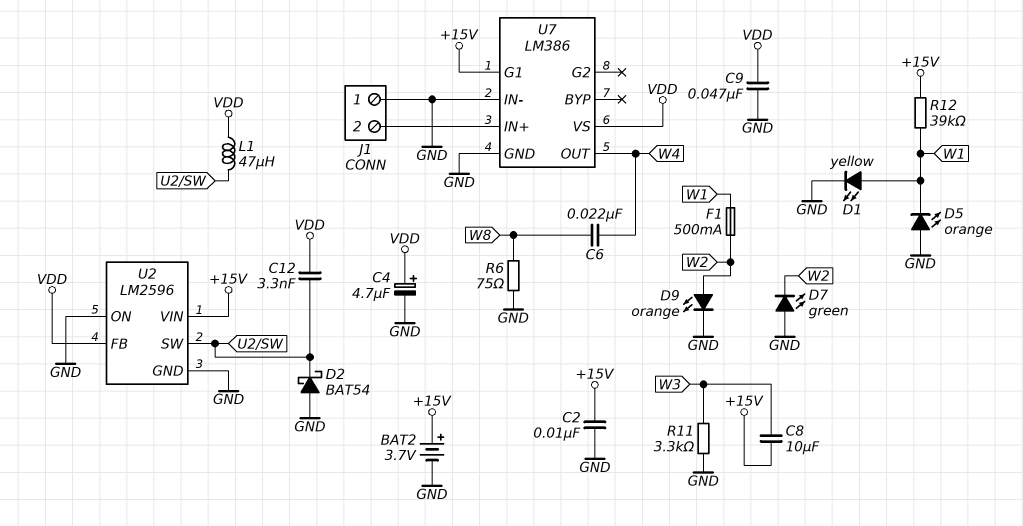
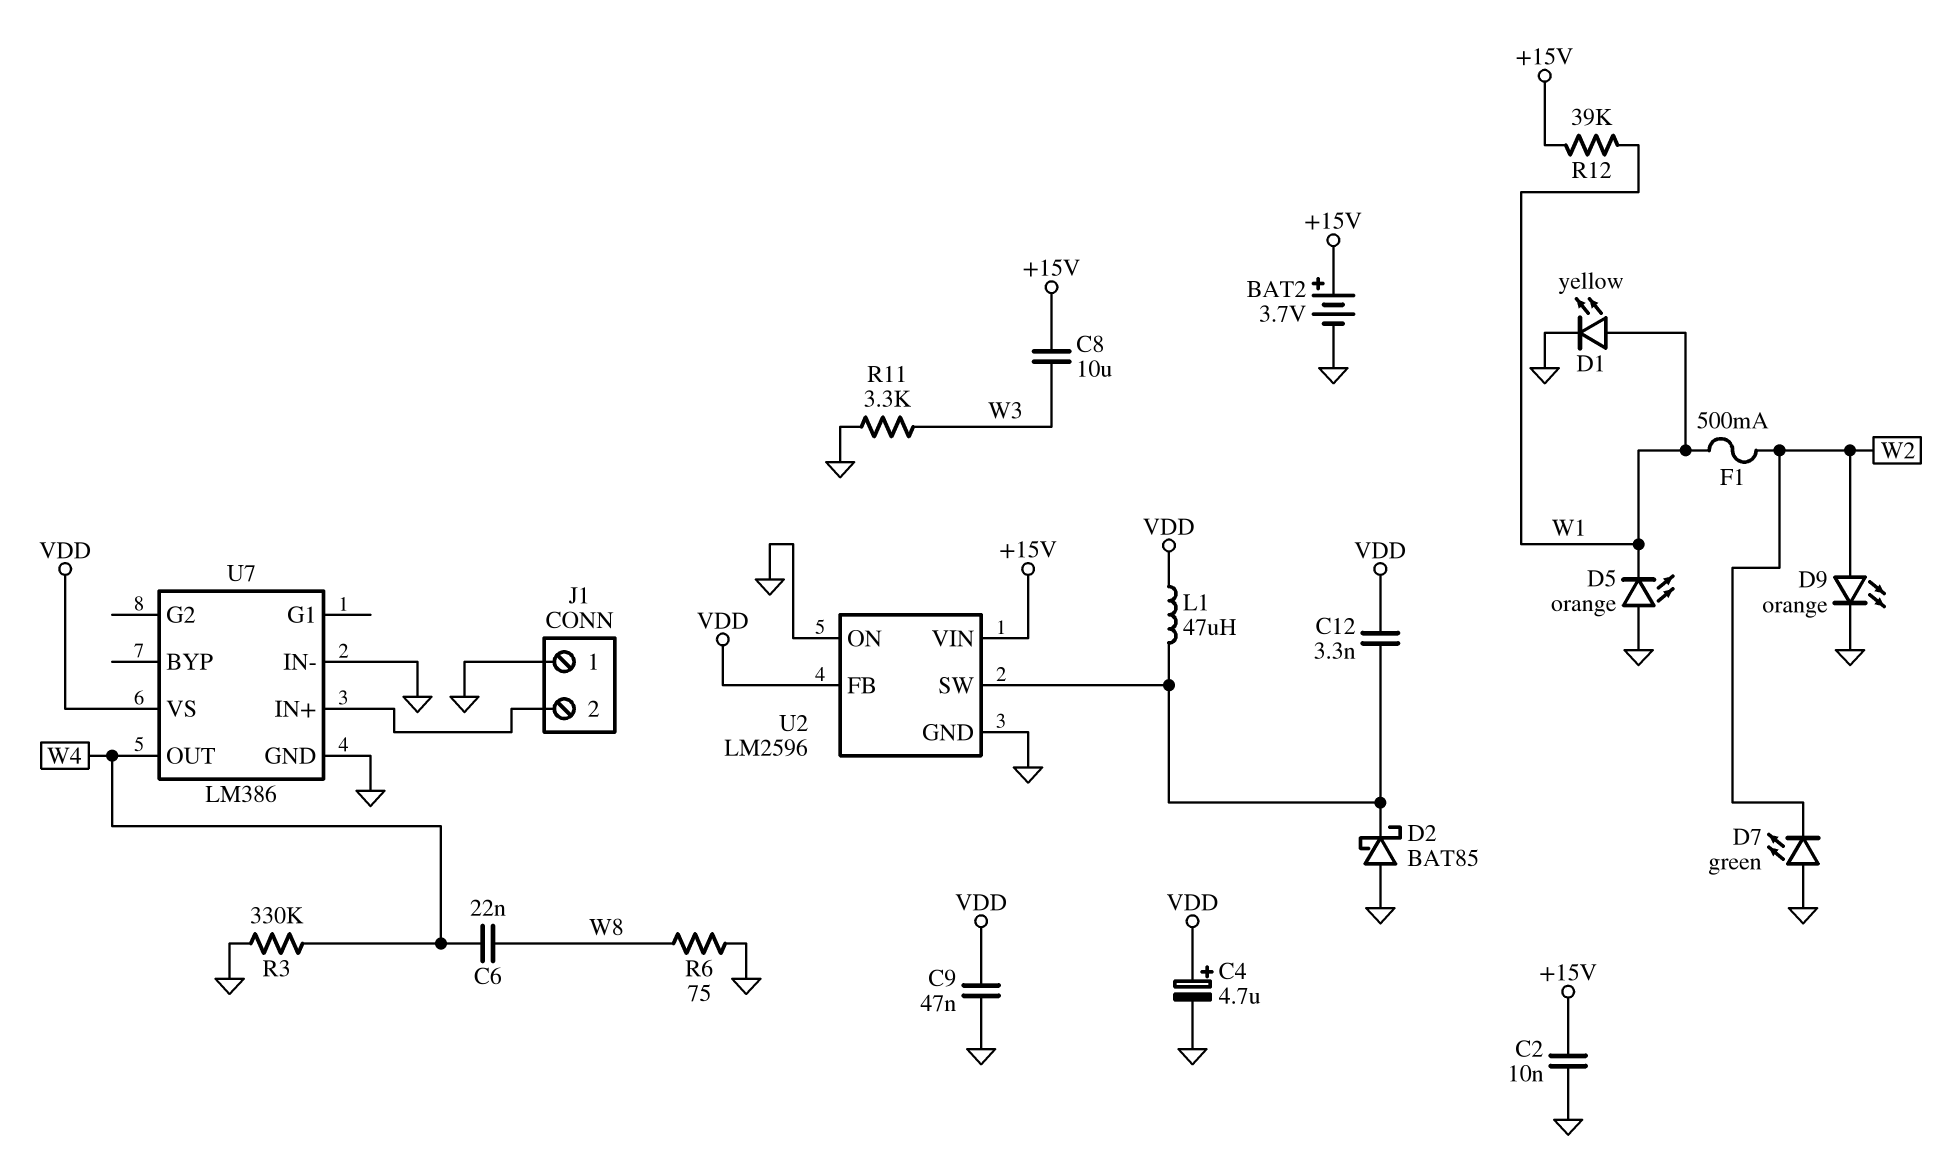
D2: schottky BAT54 (A GND, K U2/SW) -> schottky BAT85 (A GND, K U2/SW)
R3: none -> 330k (GND, W4)
U7 pin G1: +15V -> none

